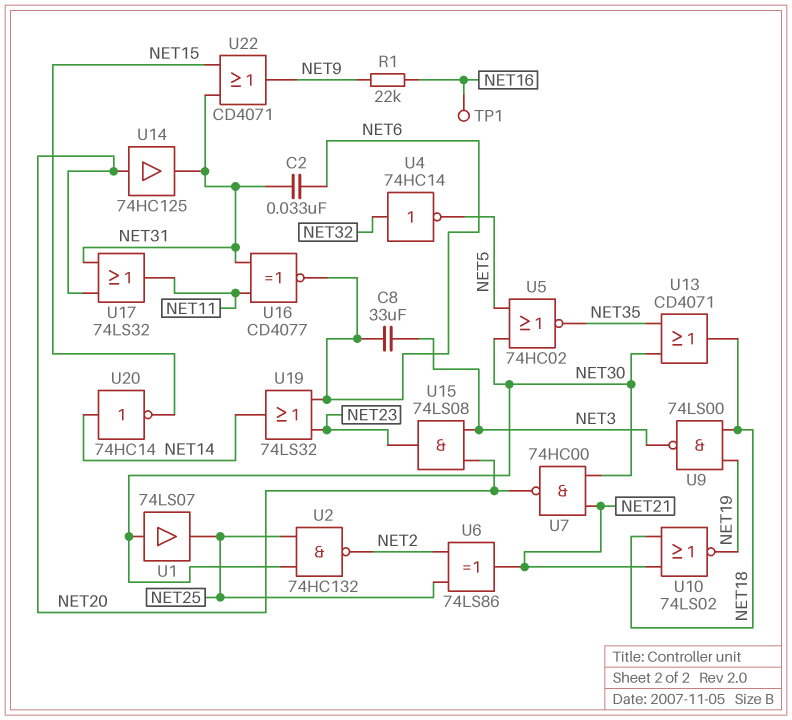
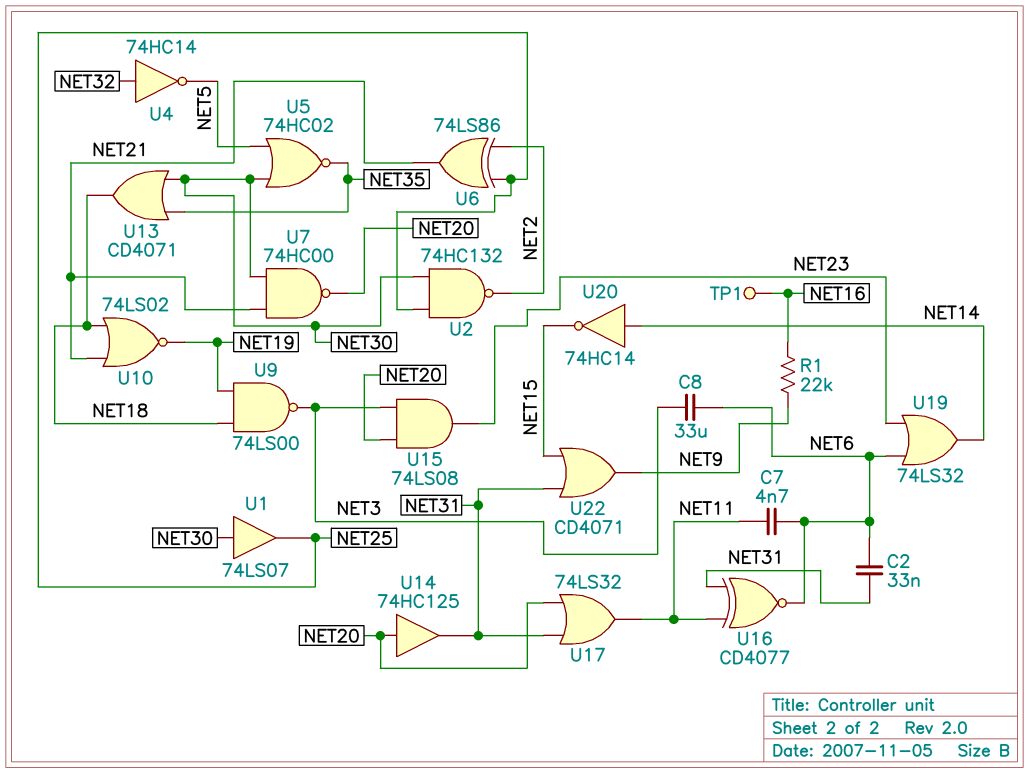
C7: none -> 4.7nF (NET6, NET11)

